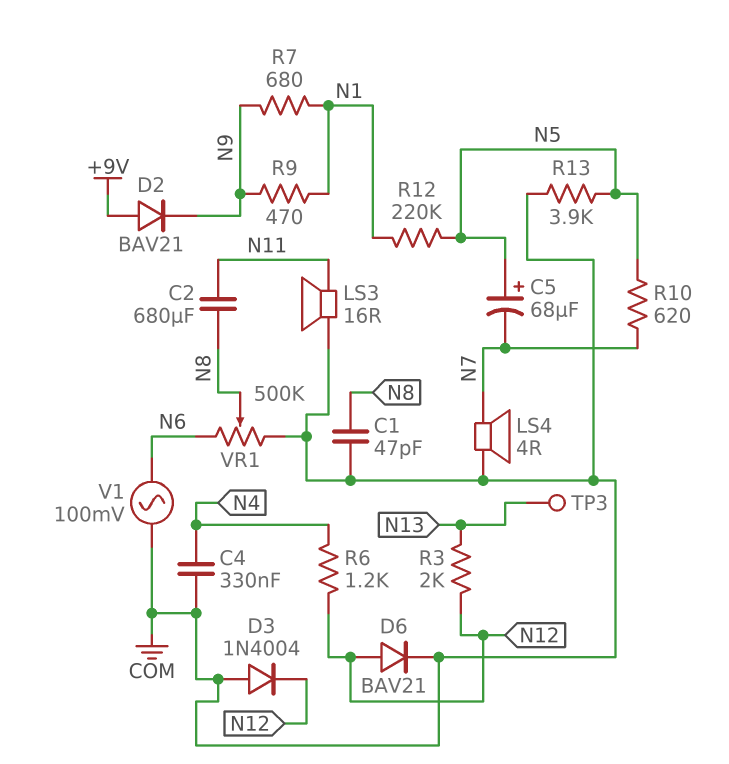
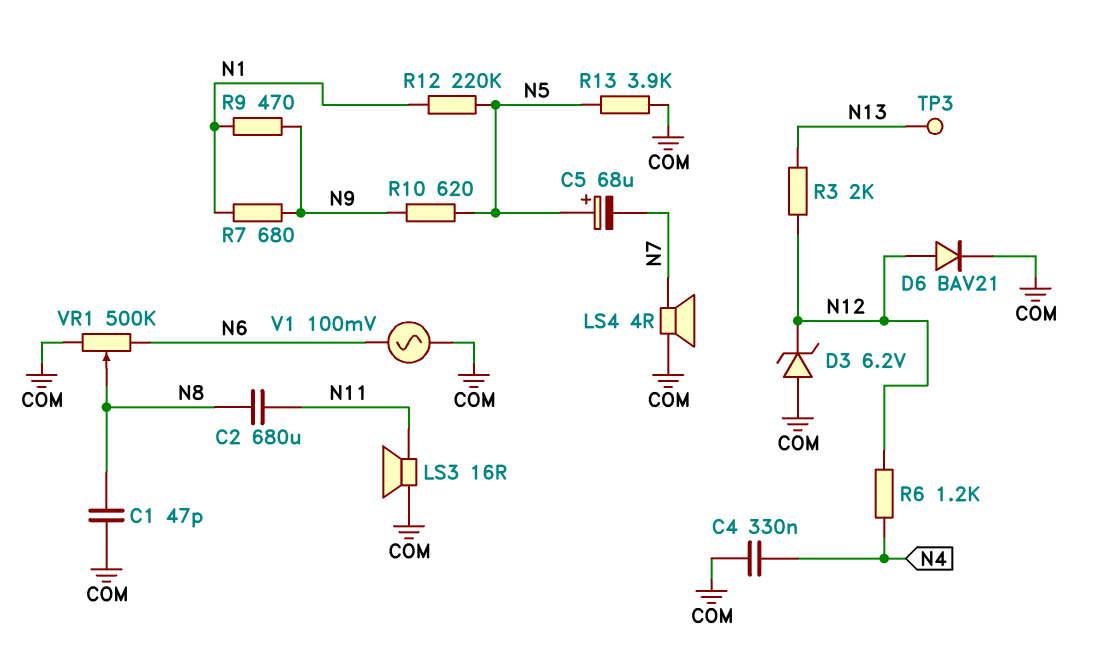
D2: diode BAV21 (A +9V, K N9) -> none
D3: diode 1N4004 (A COM, K N12) -> zener 6.2V (A COM, K N12)
R10: 620 (N5, N7) -> 620 (N5, N9)

